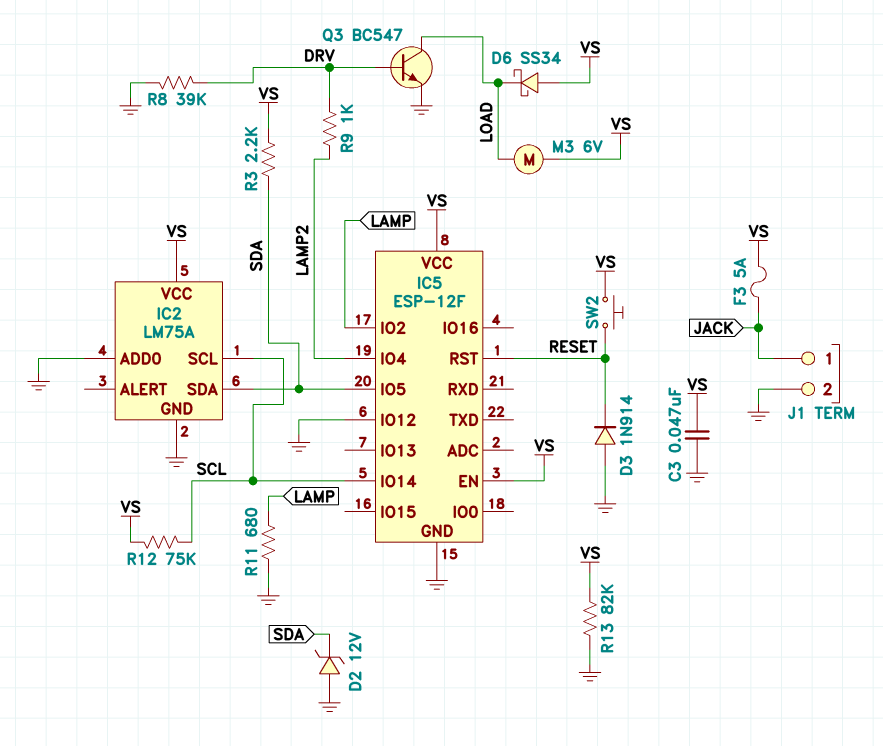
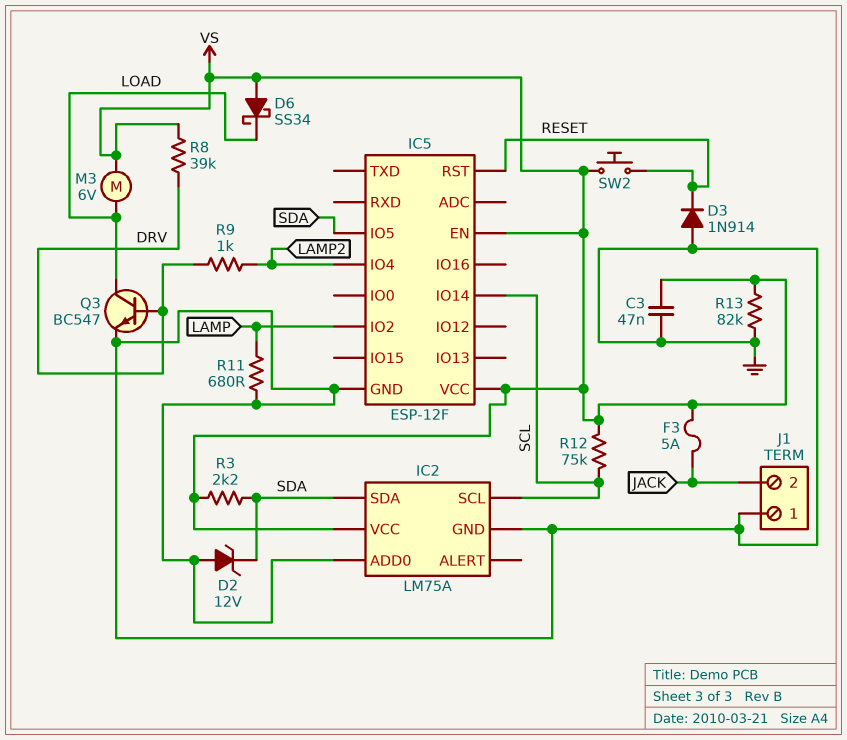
IC5 pin IO12: GND -> none
J1 pin 1: JACK -> GND
J1 pin 2: GND -> JACK
R8: 39k (DRV, GND) -> 39k (DRV, VS)

